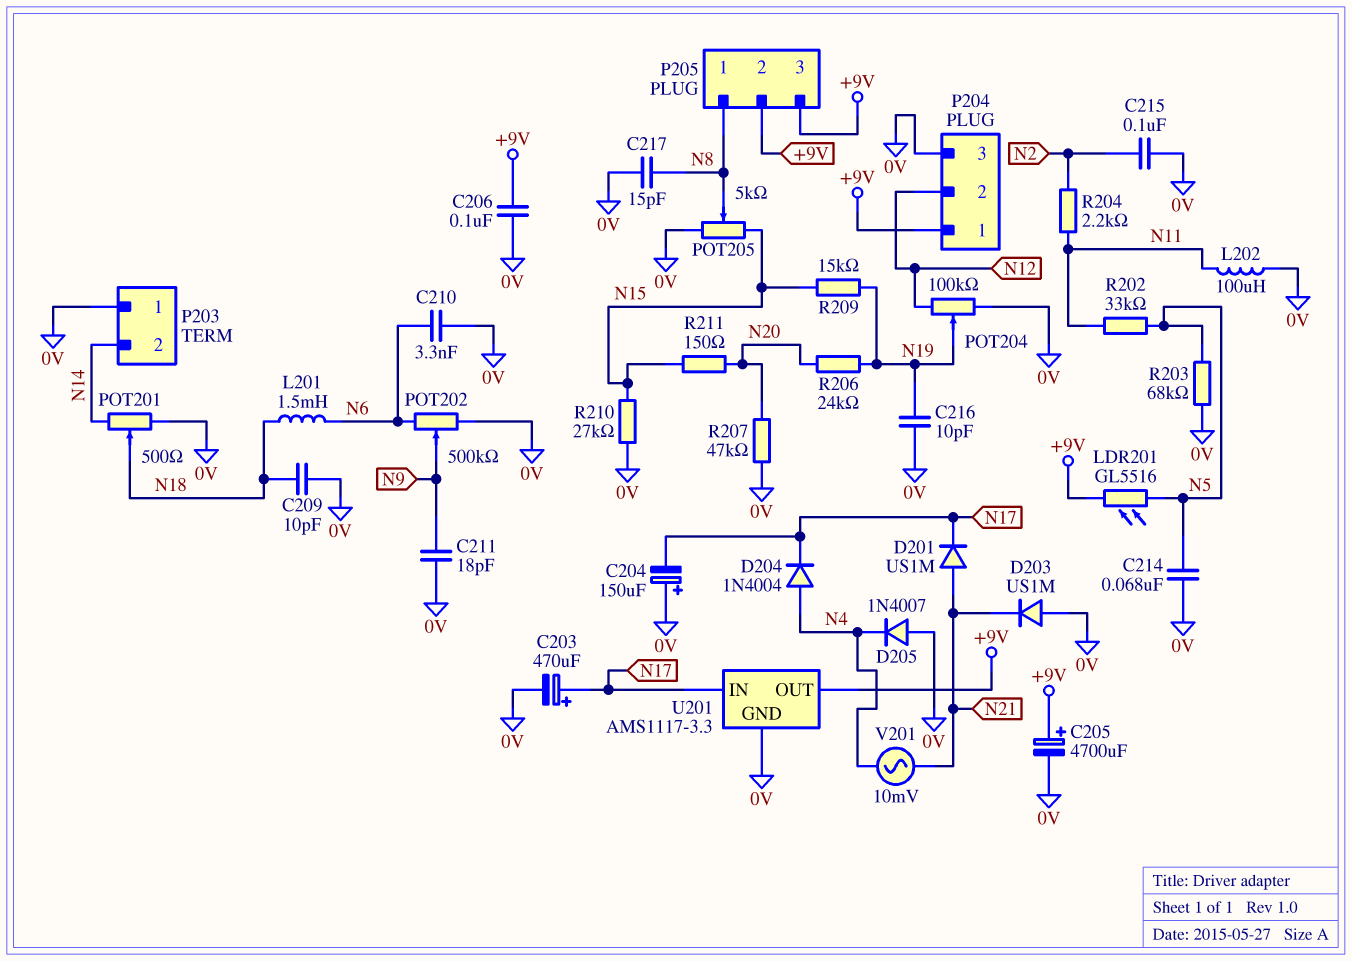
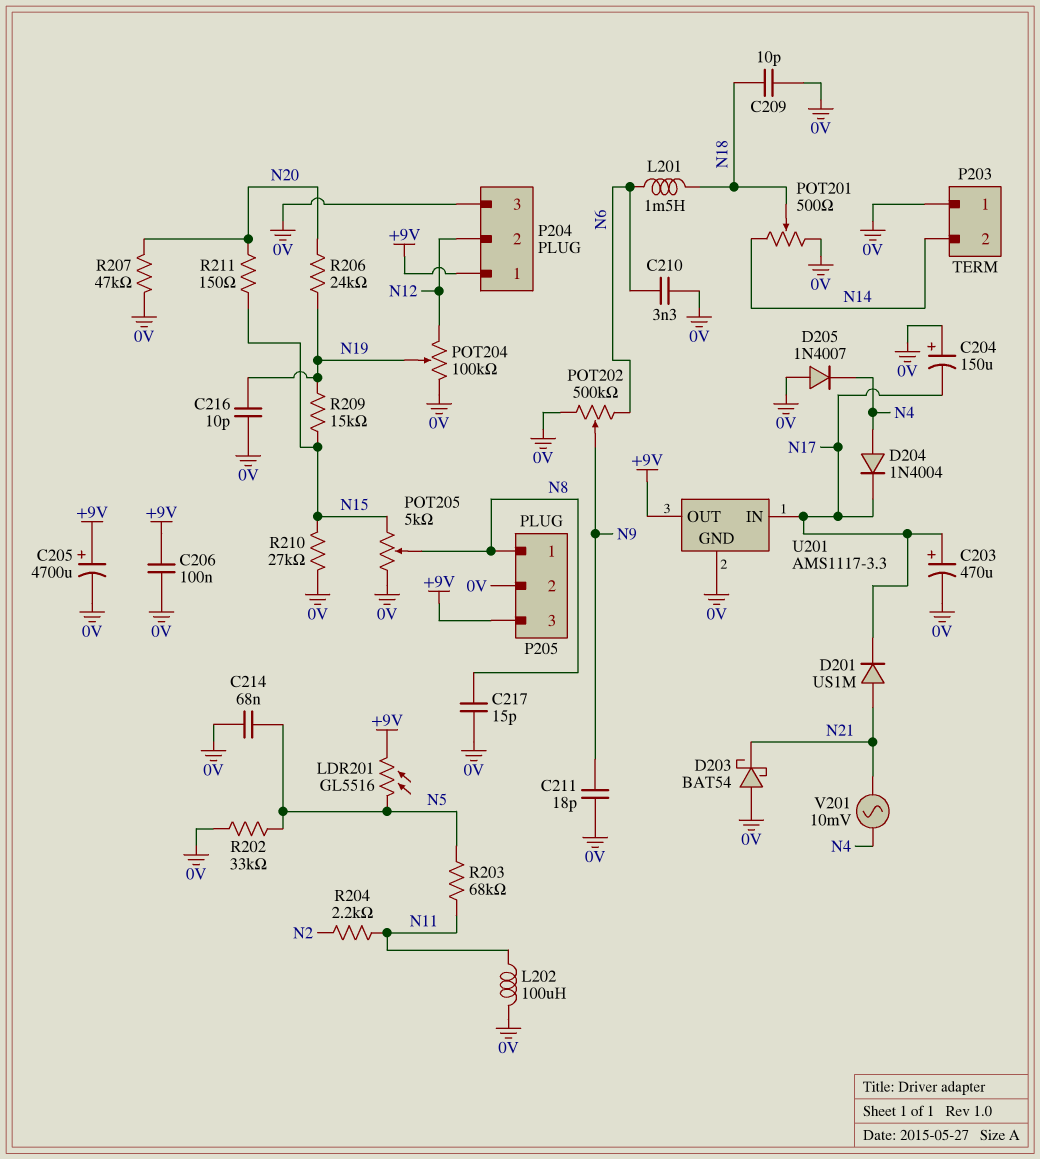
C215: 100nF (0V, N2) -> none
D203: diode US1M (A 0V, K N21) -> schottky BAT54 (A 0V, K N21)
P205 pin 2: +9V -> 0V
R202: 33k (N5, N11) -> 33k (0V, N5)
R203: 68k (0V, N5) -> 68k (N5, N11)

